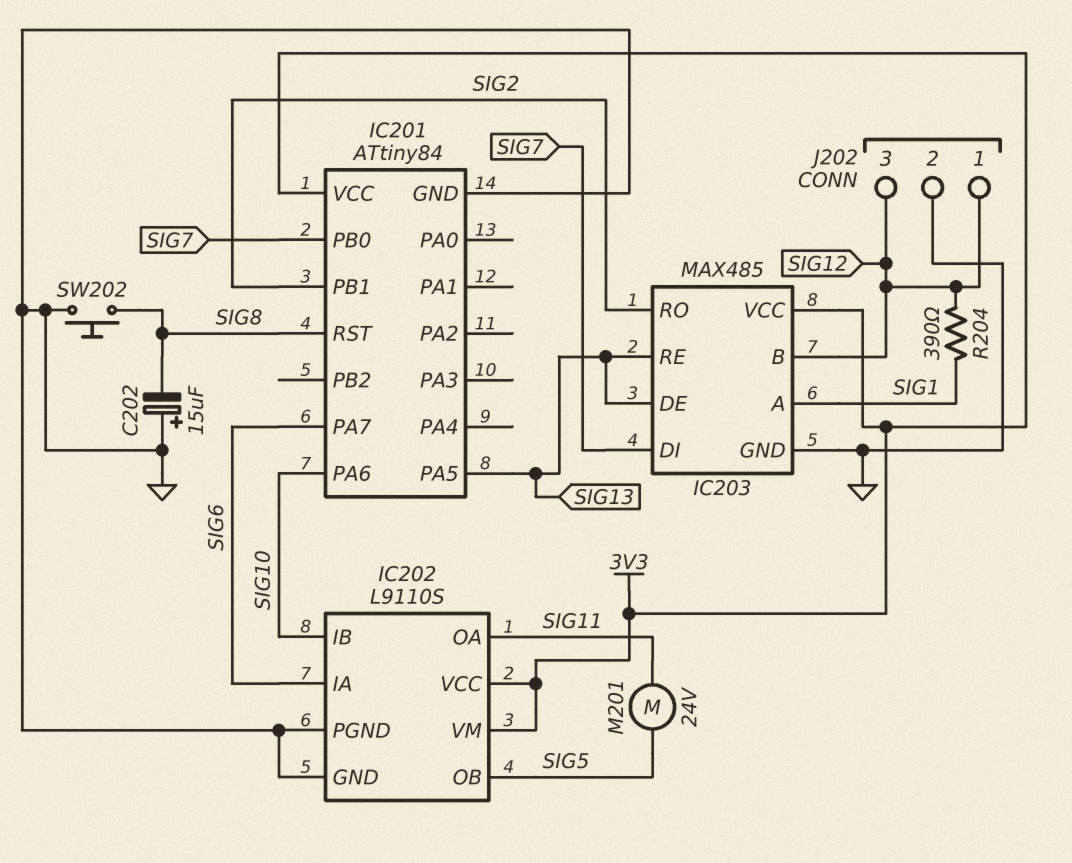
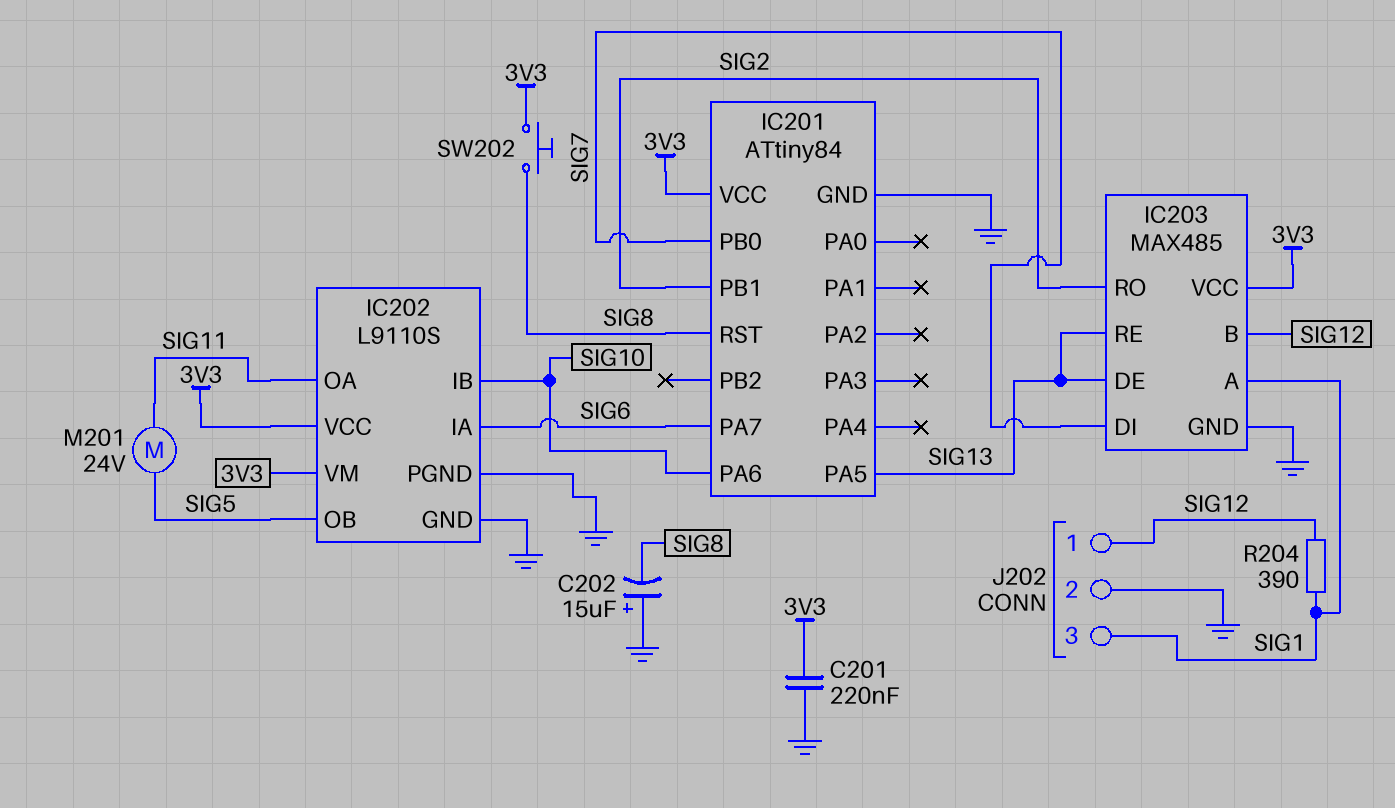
C201: none -> 220nF (3V3, GND)
J202 pin 3: SIG12 -> SIG1
SW202: button (GND, SIG8) -> button (3V3, SIG8)

